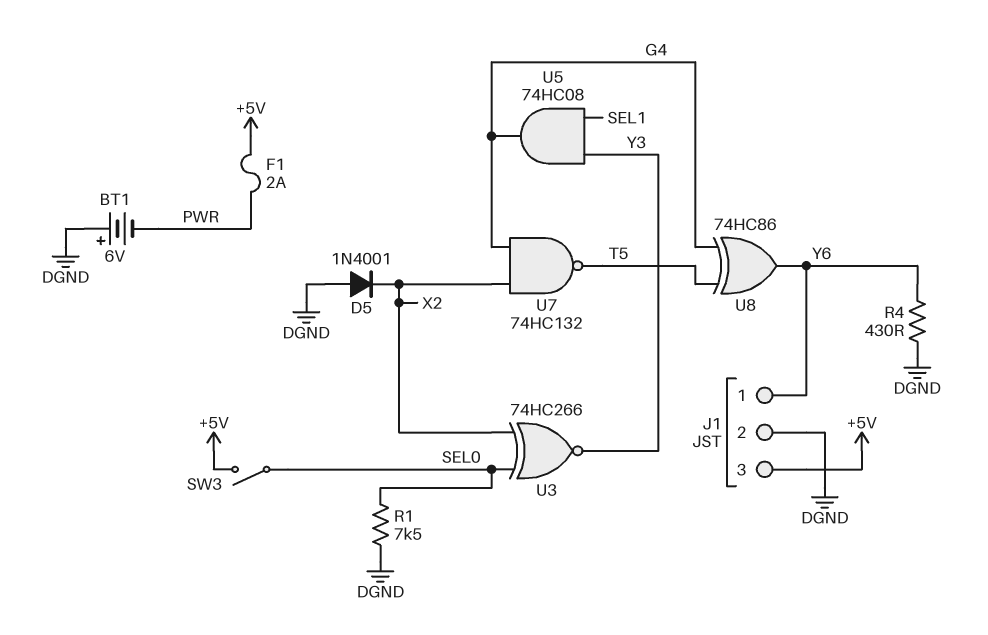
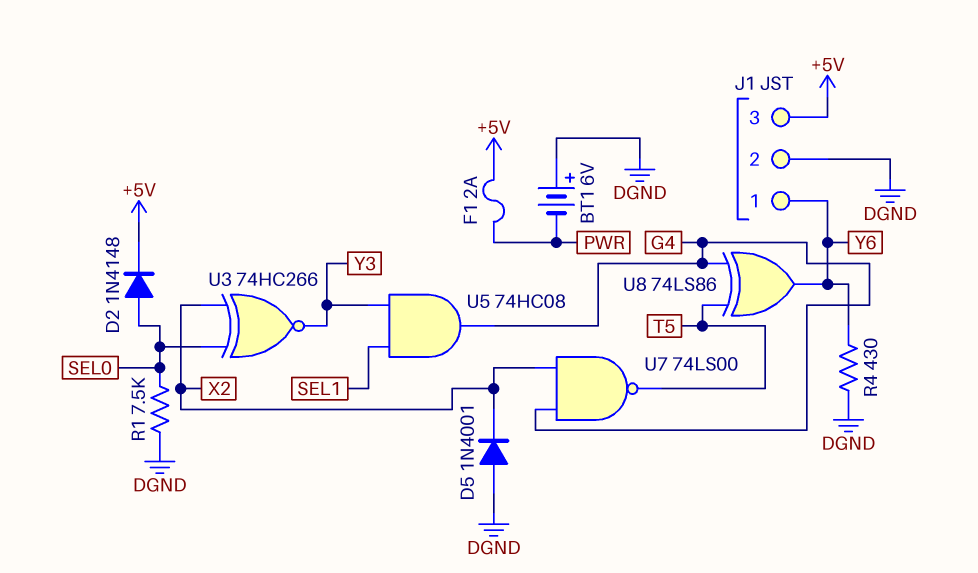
D2: none -> diode 1N4148 (A SEL0, K +5V)
SW3: switch (+5V, SEL0) -> none
U7: NAND 74HC132 (in G4, in X2, out T5) -> NAND 74LS00 (in G4, in X2, out T5)
U8: XOR 74HC86 (in G4, in T5, out Y6) -> XOR 74LS86 (in G4, in T5, out Y6)

